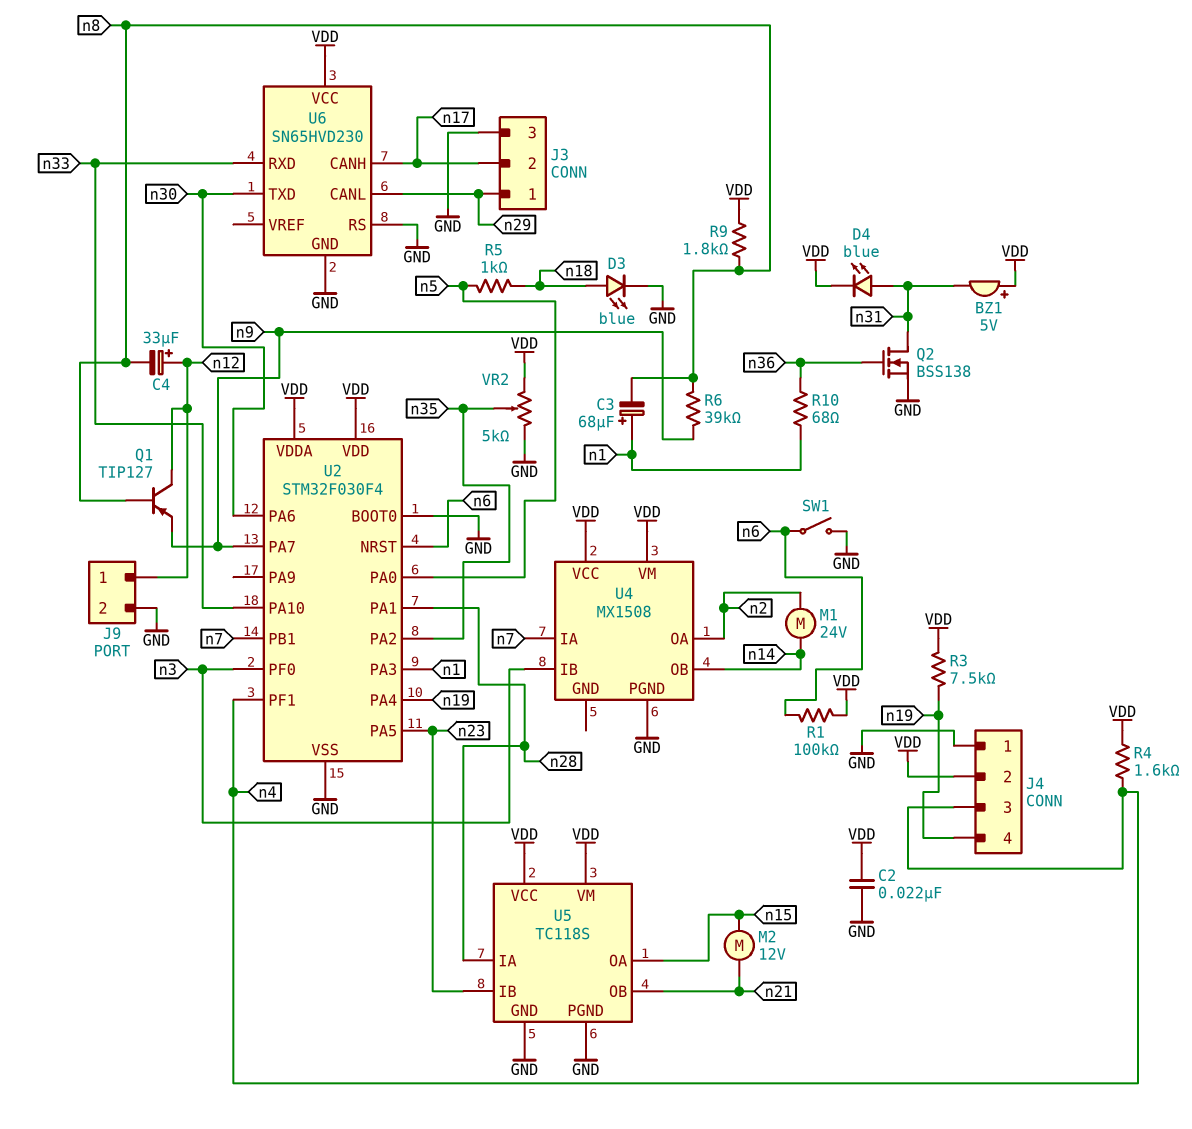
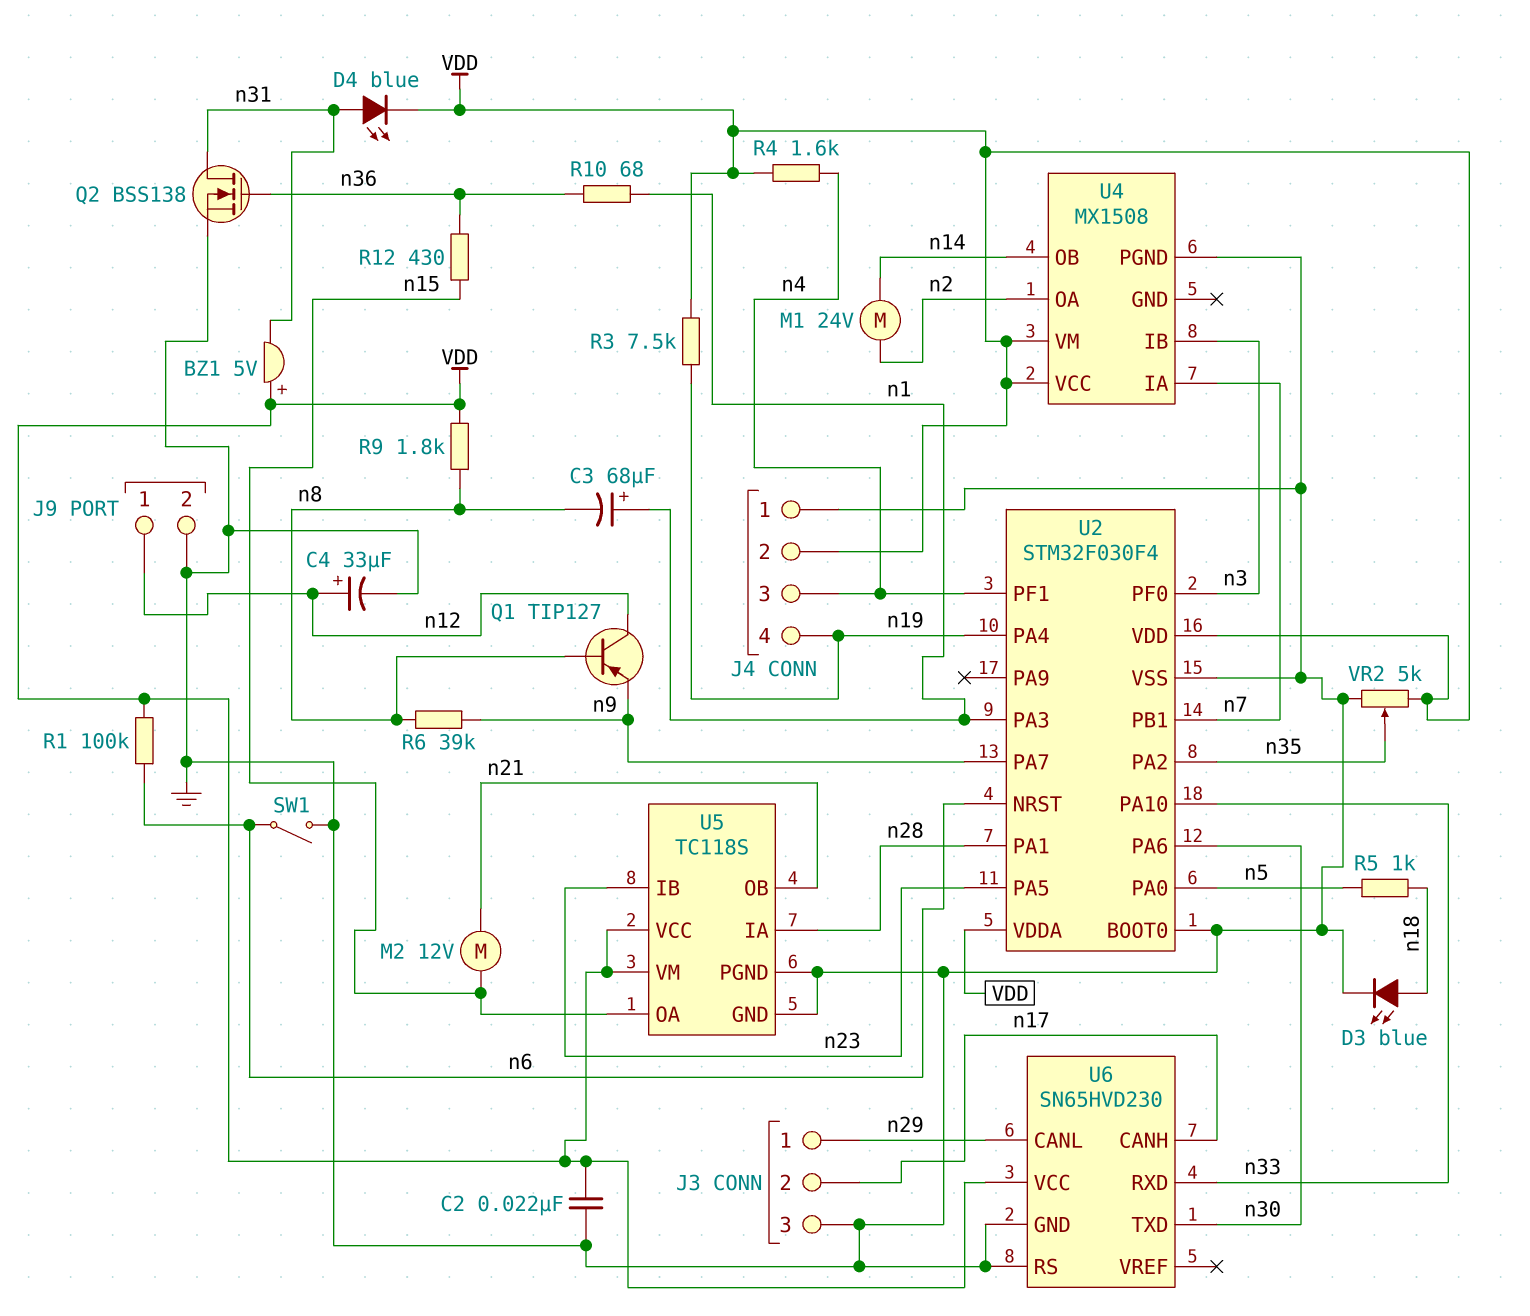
C4: 33uF (plus n12, minus n8) -> 33uF (plus n12, minus GND)
R12: none -> 430 (n15, n36)

